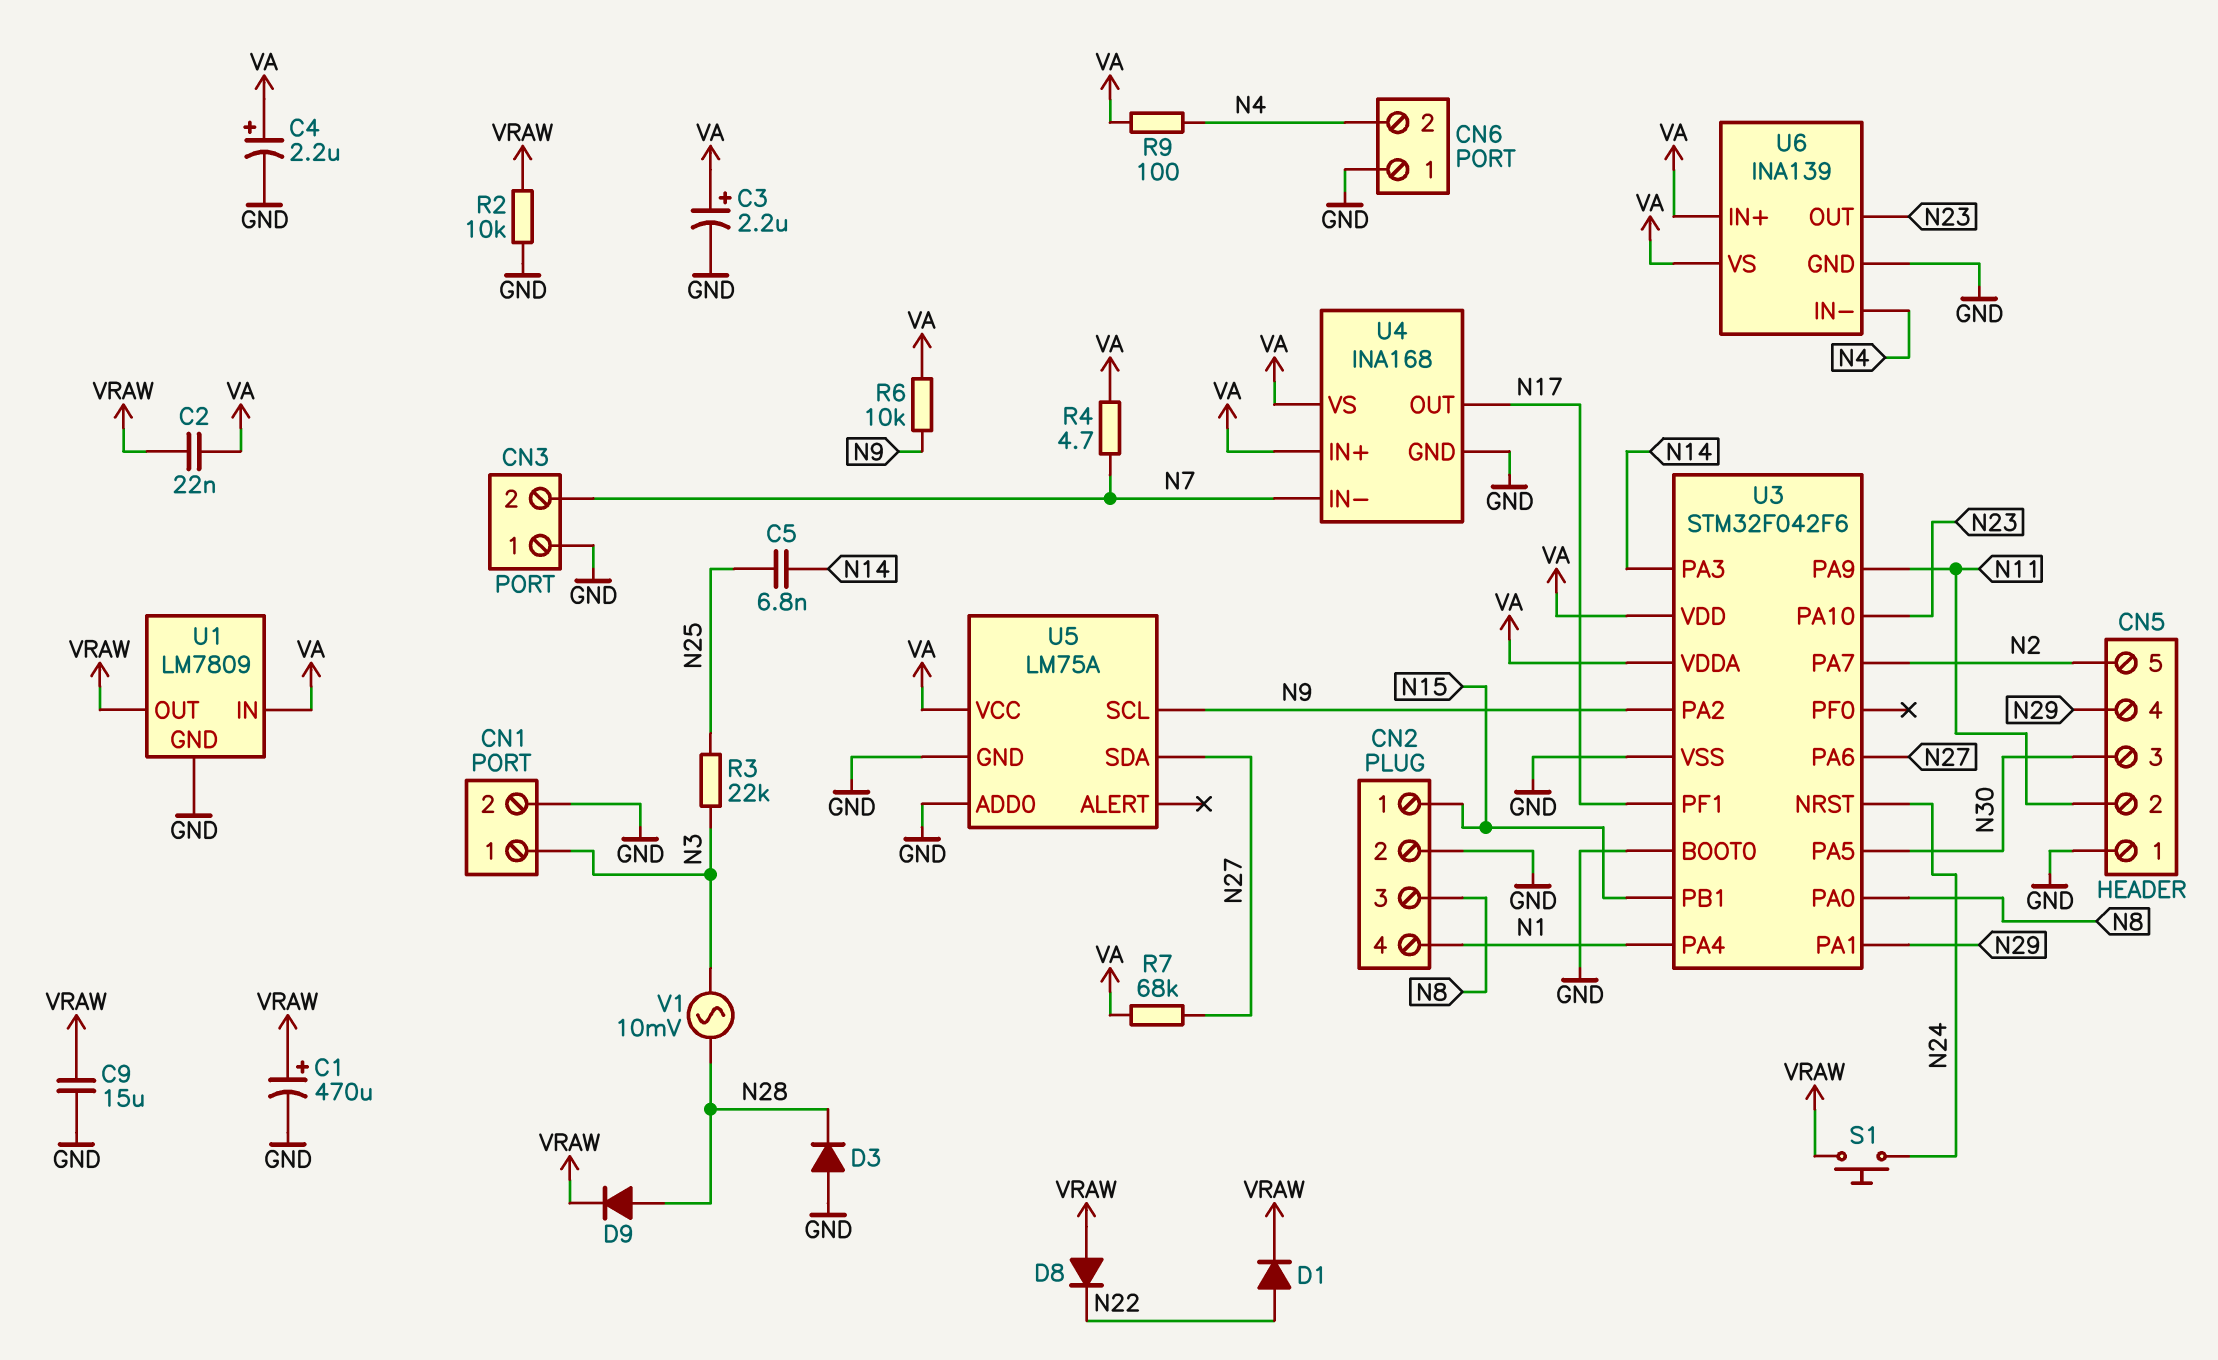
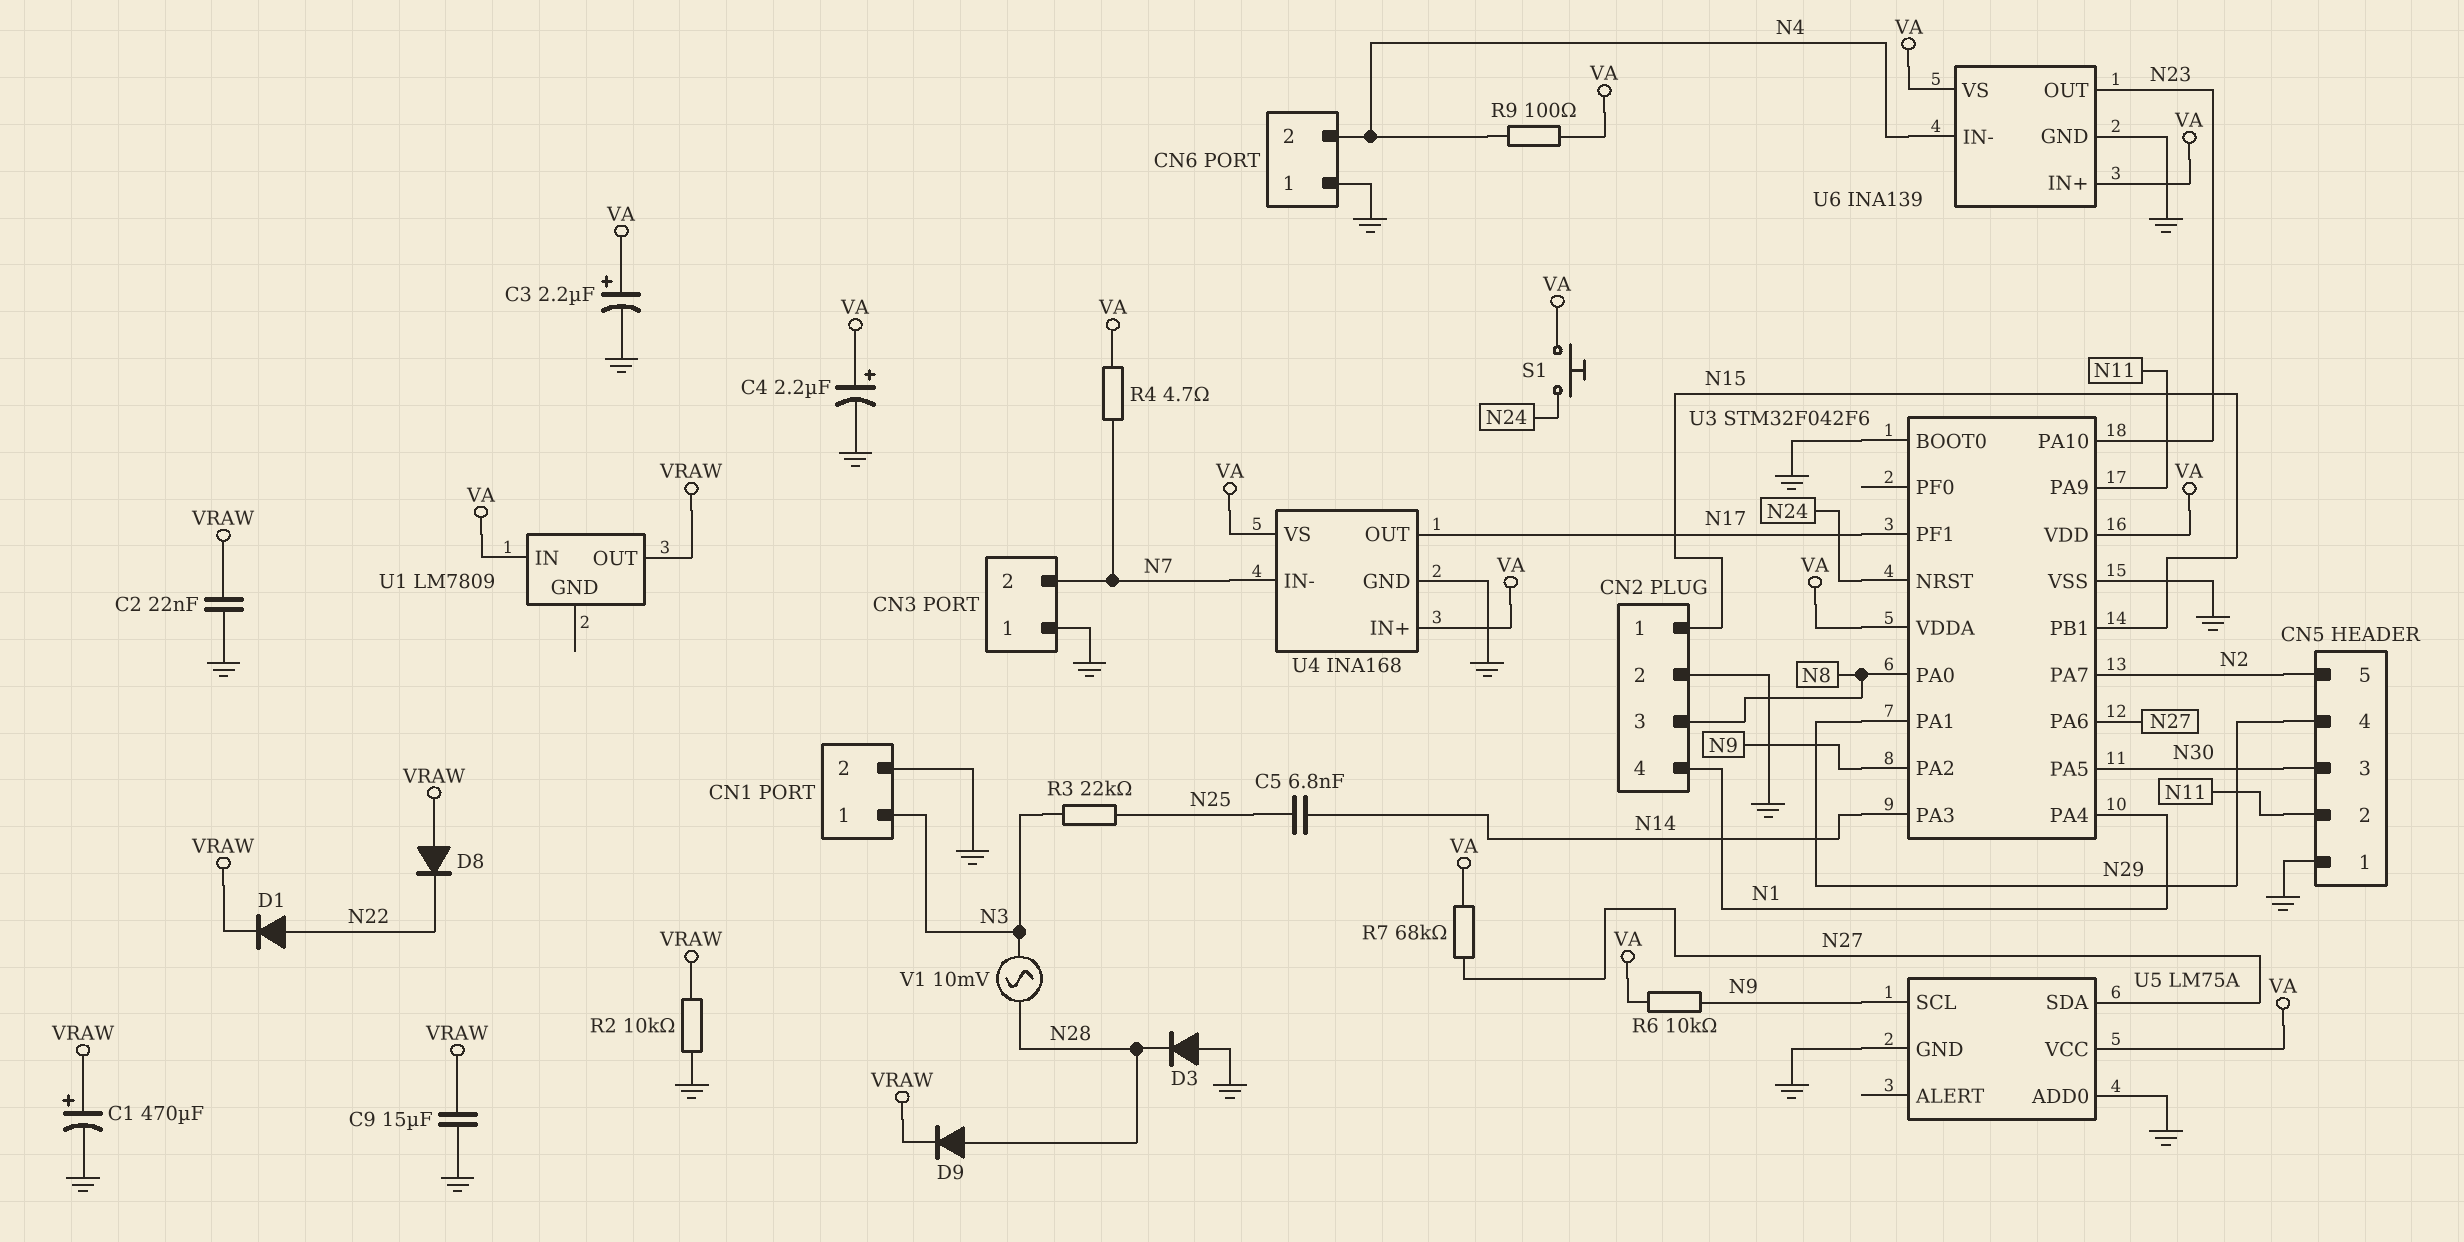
C2: 22nF (VA, VRAW) -> 22nF (GND, VRAW)
S1: button (N24, VRAW) -> button (N24, VA)
U1 pin GND: GND -> none

